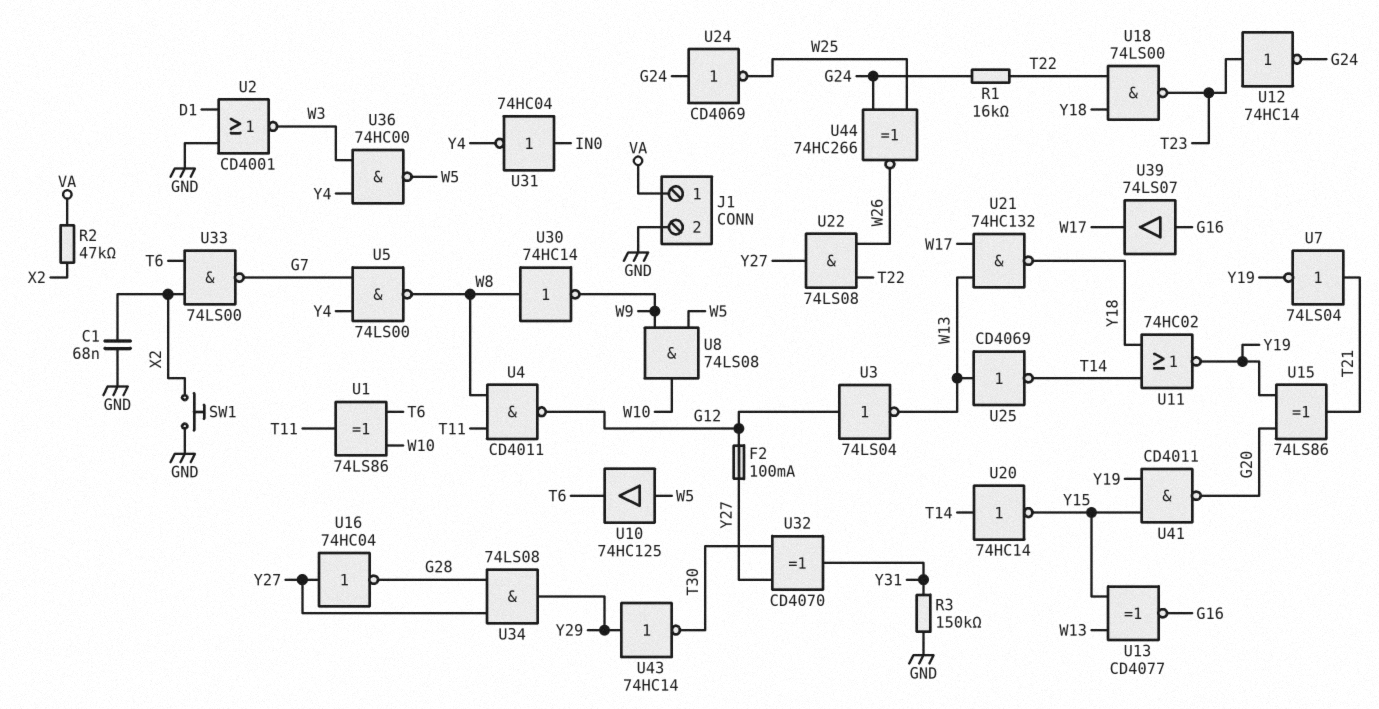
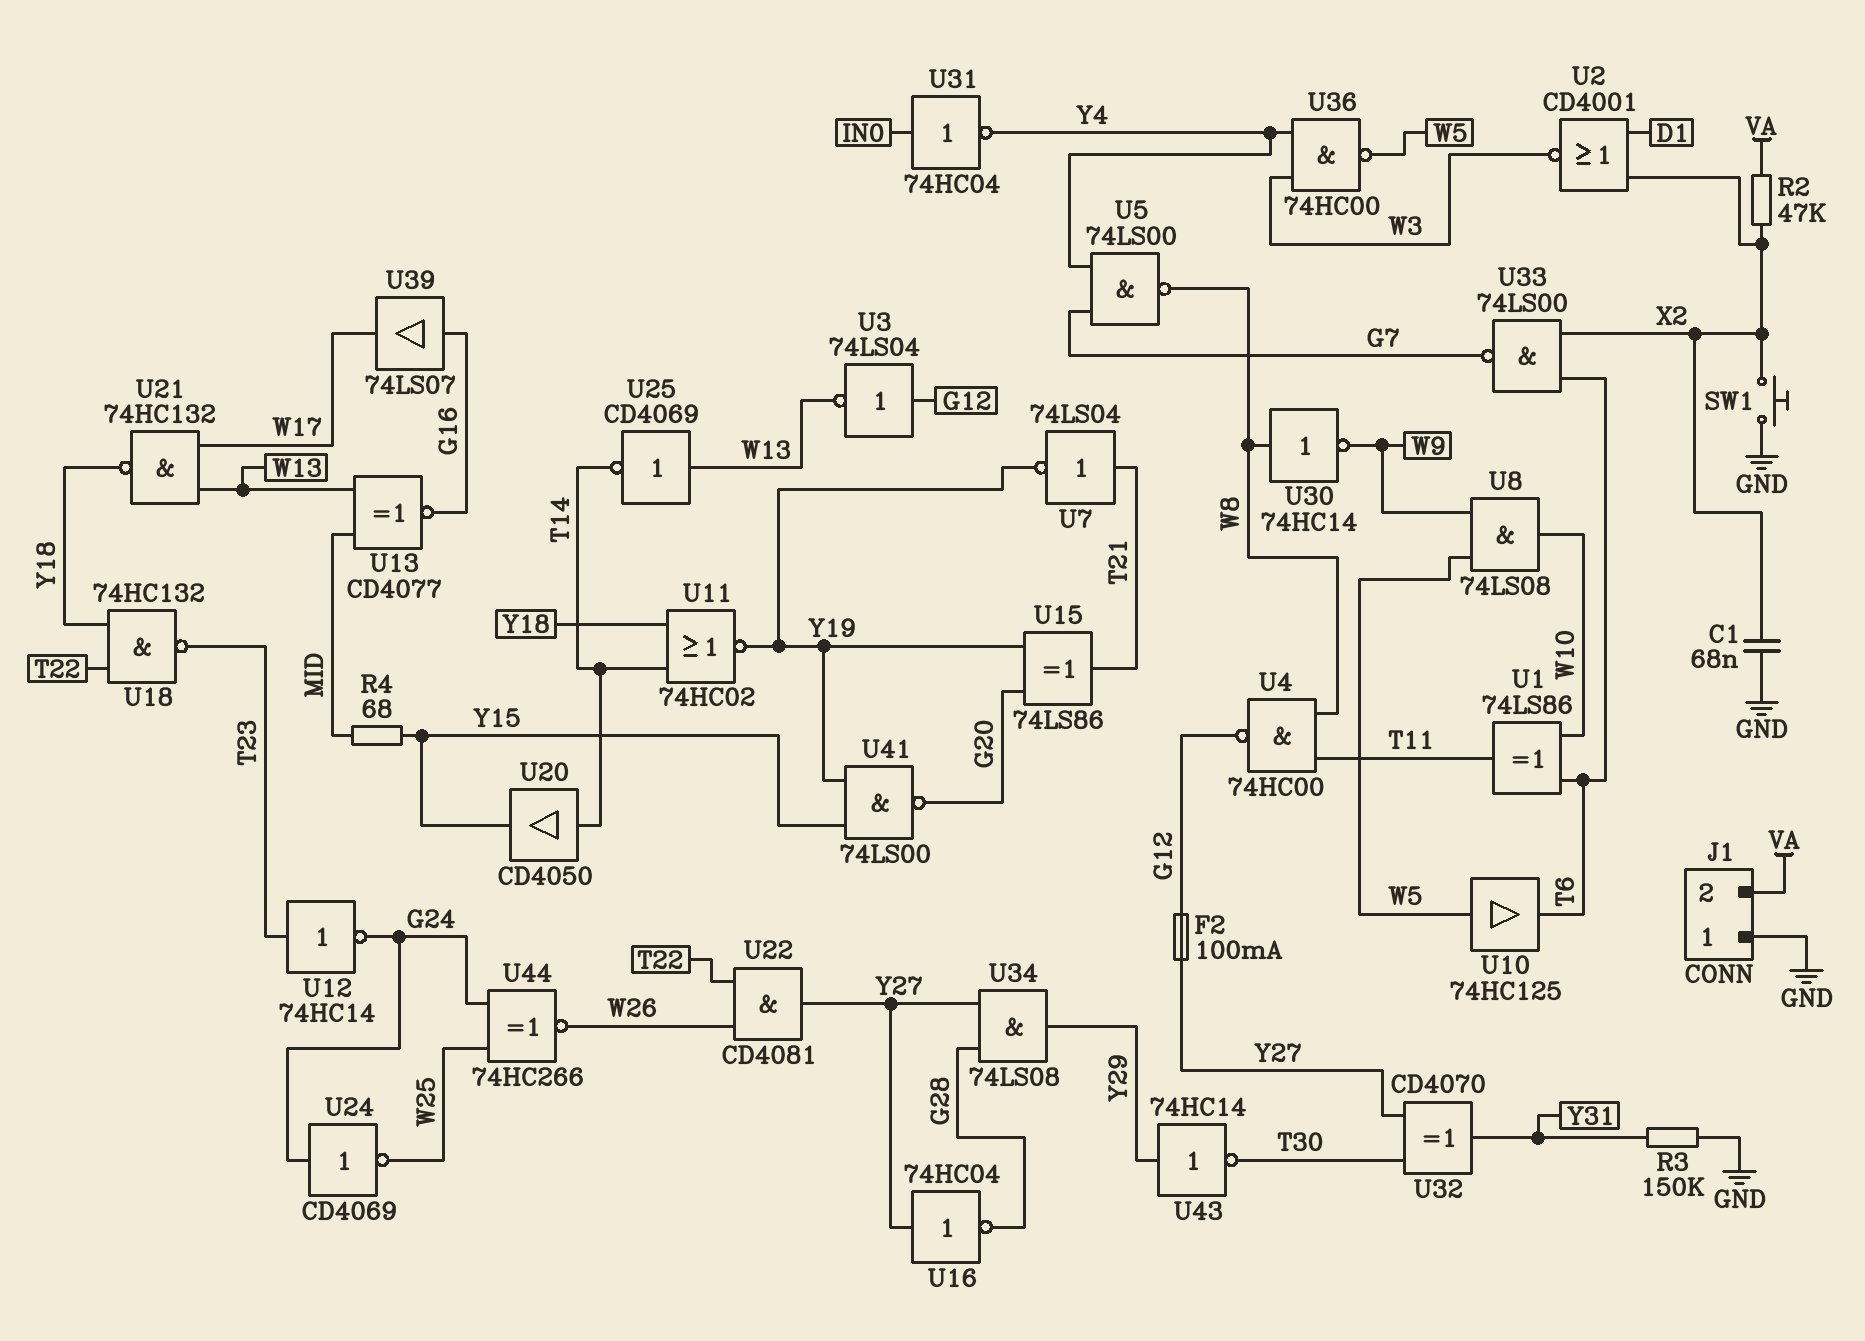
J1 pin 1: VA -> GND
J1 pin 2: GND -> VA
R1: 16k (G24, T22) -> none
R4: none -> 68 (MID, Y15)
U2: NOR CD4001 (in D1, in GND, out W3) -> NOR CD4001 (in D1, in X2, out W3)
U4: NAND CD4011 (in T11, in W8, out G12) -> NAND 74HC00 (in T11, in W8, out G12)
U13: XNOR CD4077 (in W13, in Y15, out G16) -> XNOR CD4077 (in MID, in W13, out G16)
U18: NAND 74LS00 (in T22, in Y18, out T23) -> NAND 74HC132 (in T22, in Y18, out T23)
U20: NOT 74HC14 (in T14, out Y15) -> buffer CD4050 (in T14, out Y15)
U22: AND 74LS08 (in T22, in W26, out Y27) -> AND CD4081 (in T22, in W26, out Y27)
U41: NAND CD4011 (in Y15, in Y19, out G20) -> NAND 74LS00 (in Y15, in Y19, out G20)

